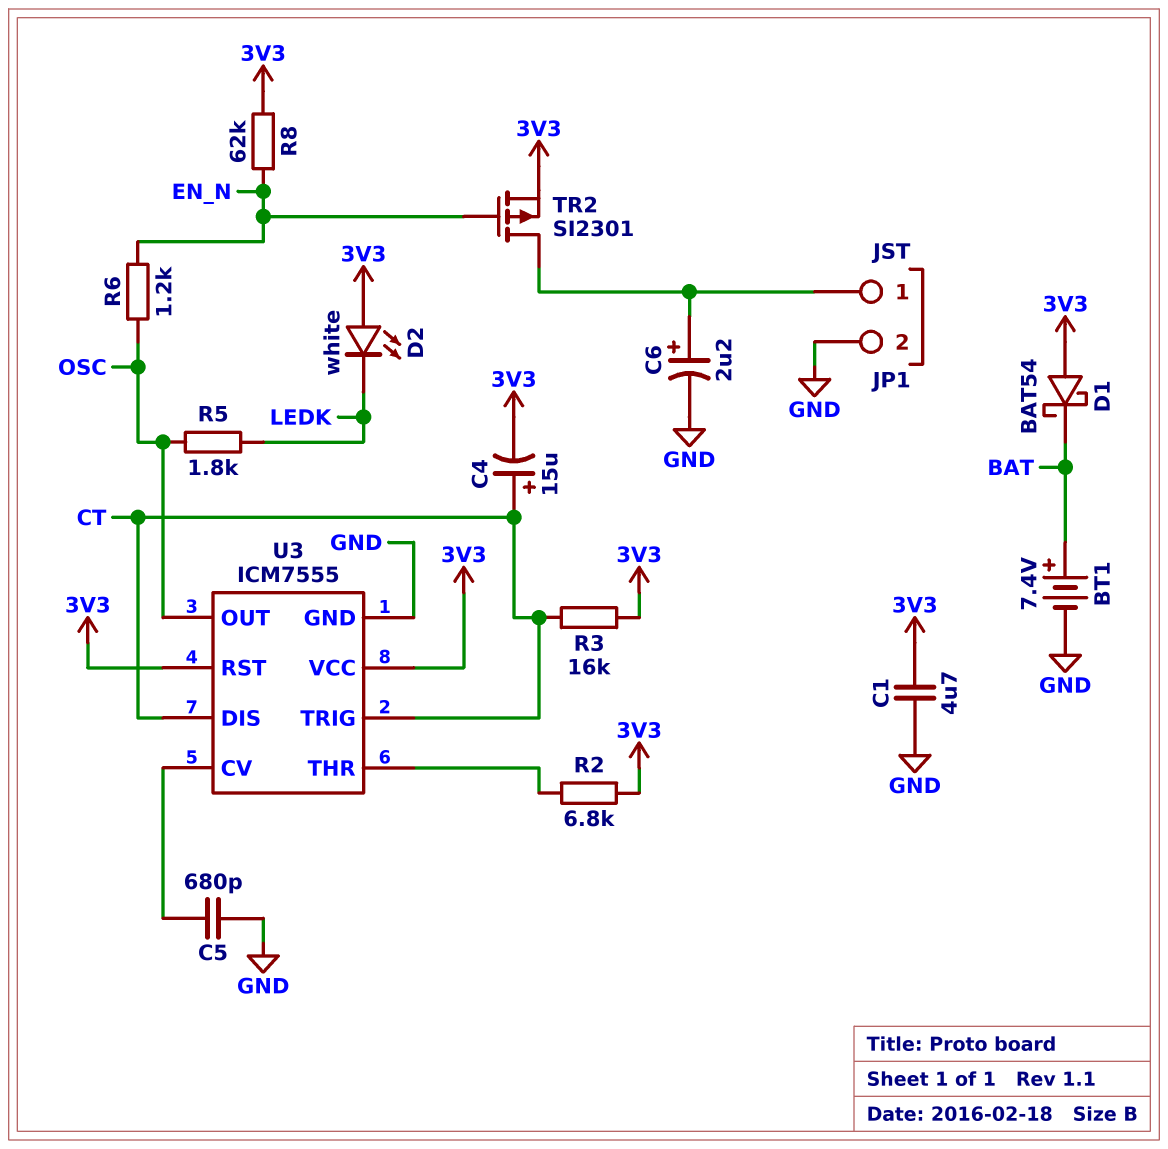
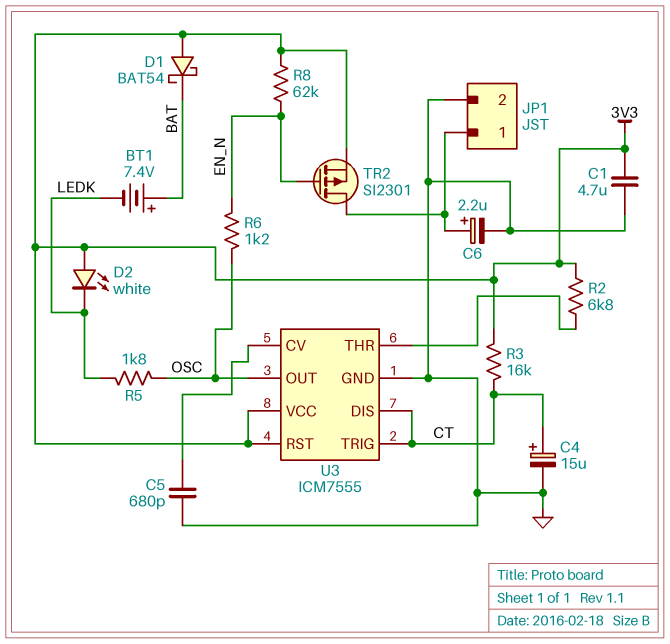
BT1: 7.4V (plus BAT, minus GND) -> 7.4V (plus BAT, minus LEDK)
C4: 15uF (plus CT, minus 3V3) -> 15uF (plus CT, minus GND)

